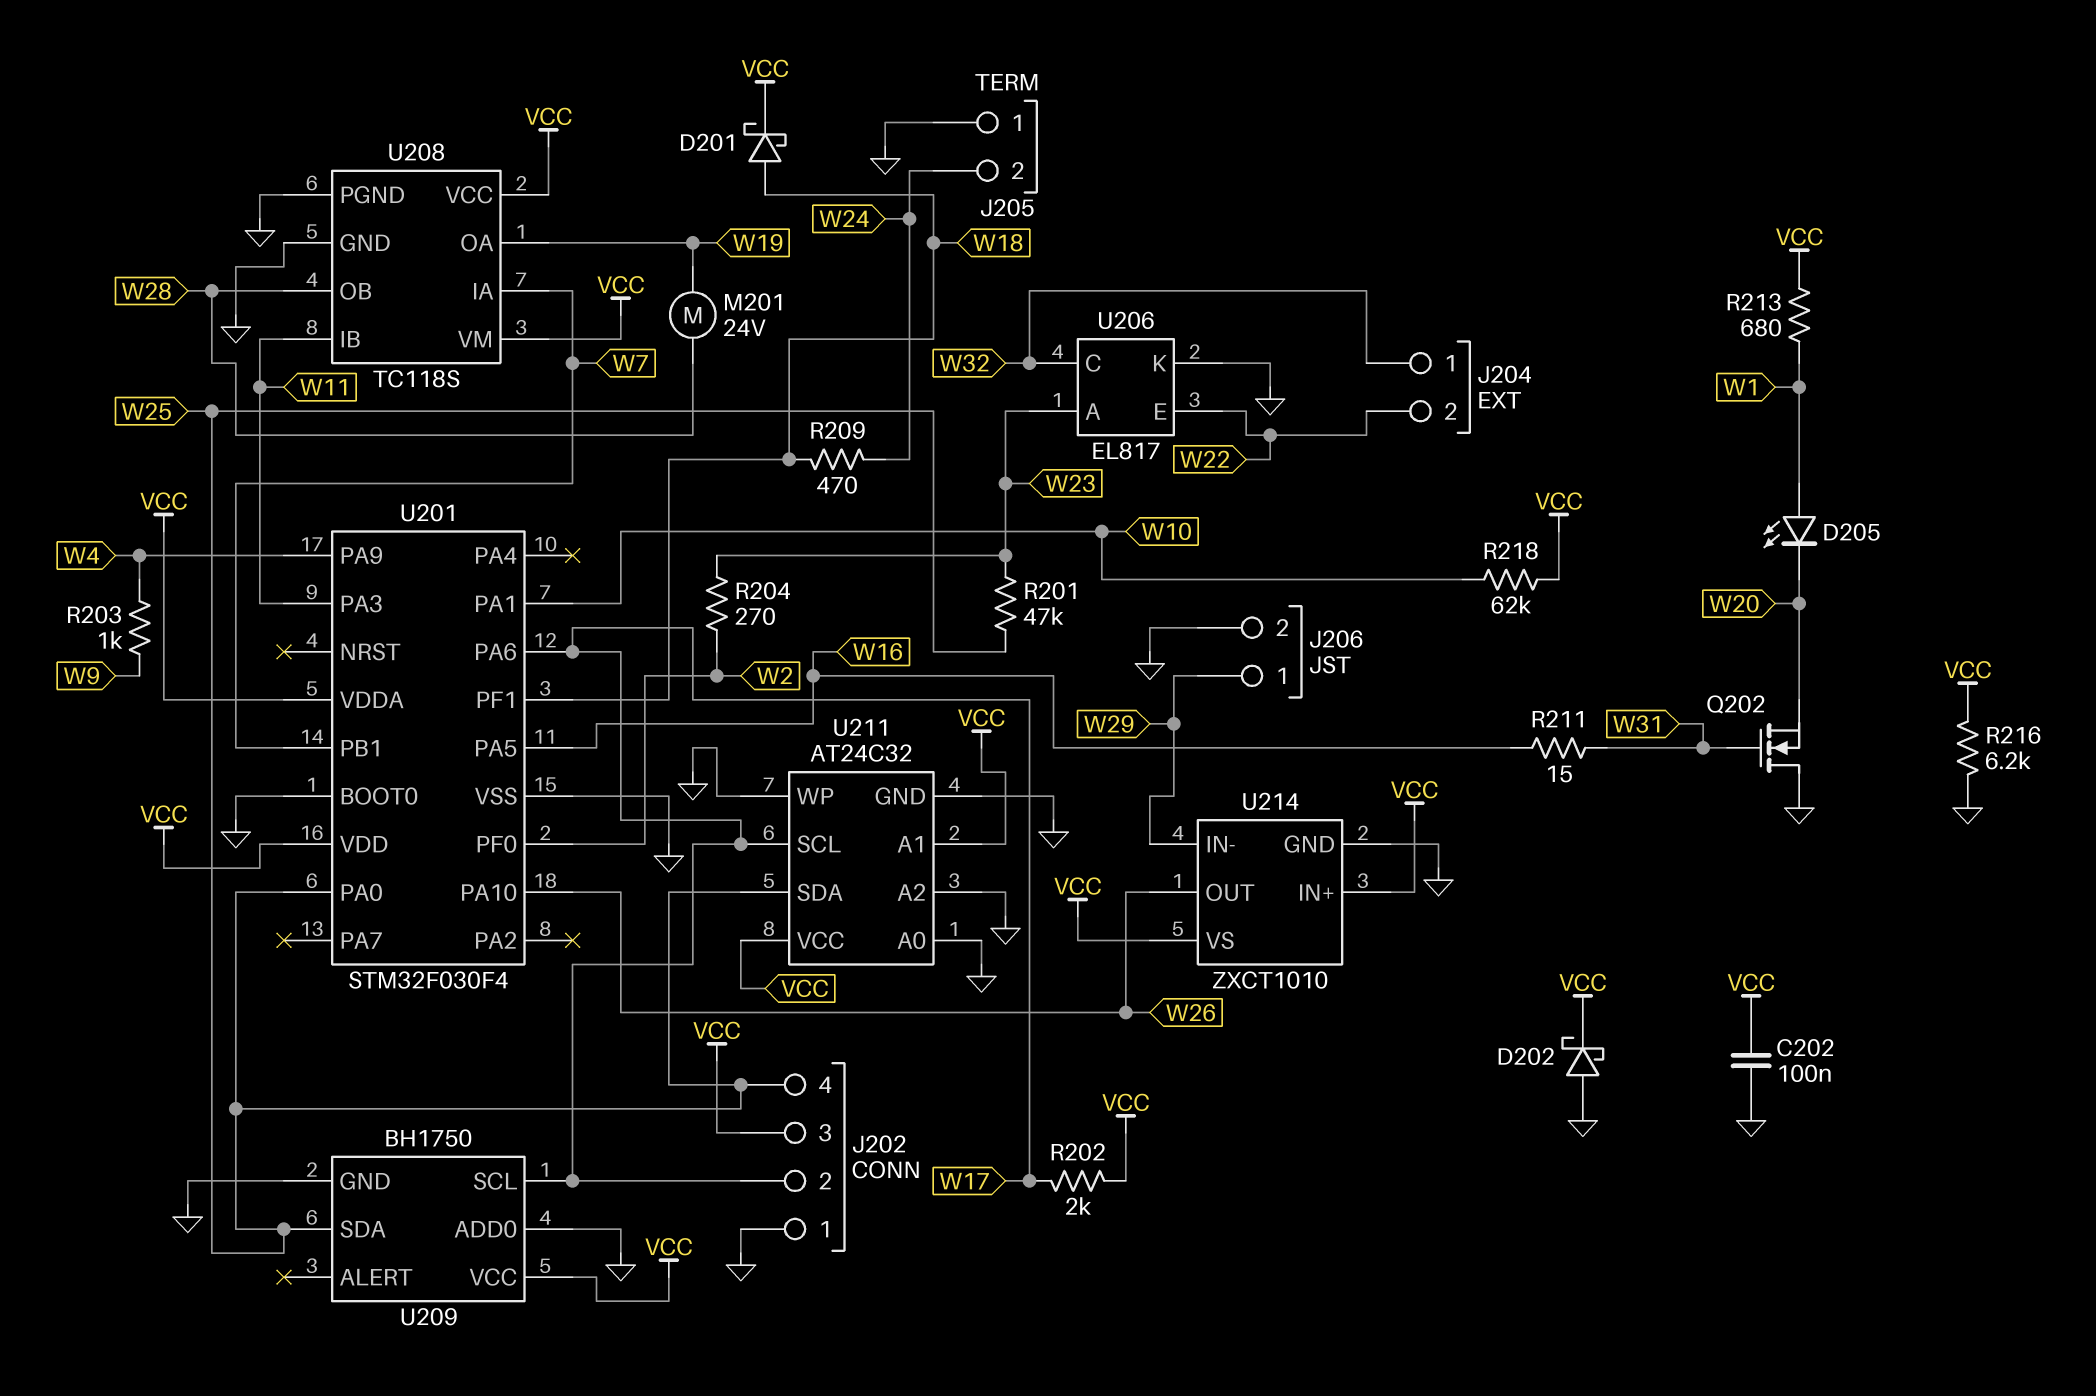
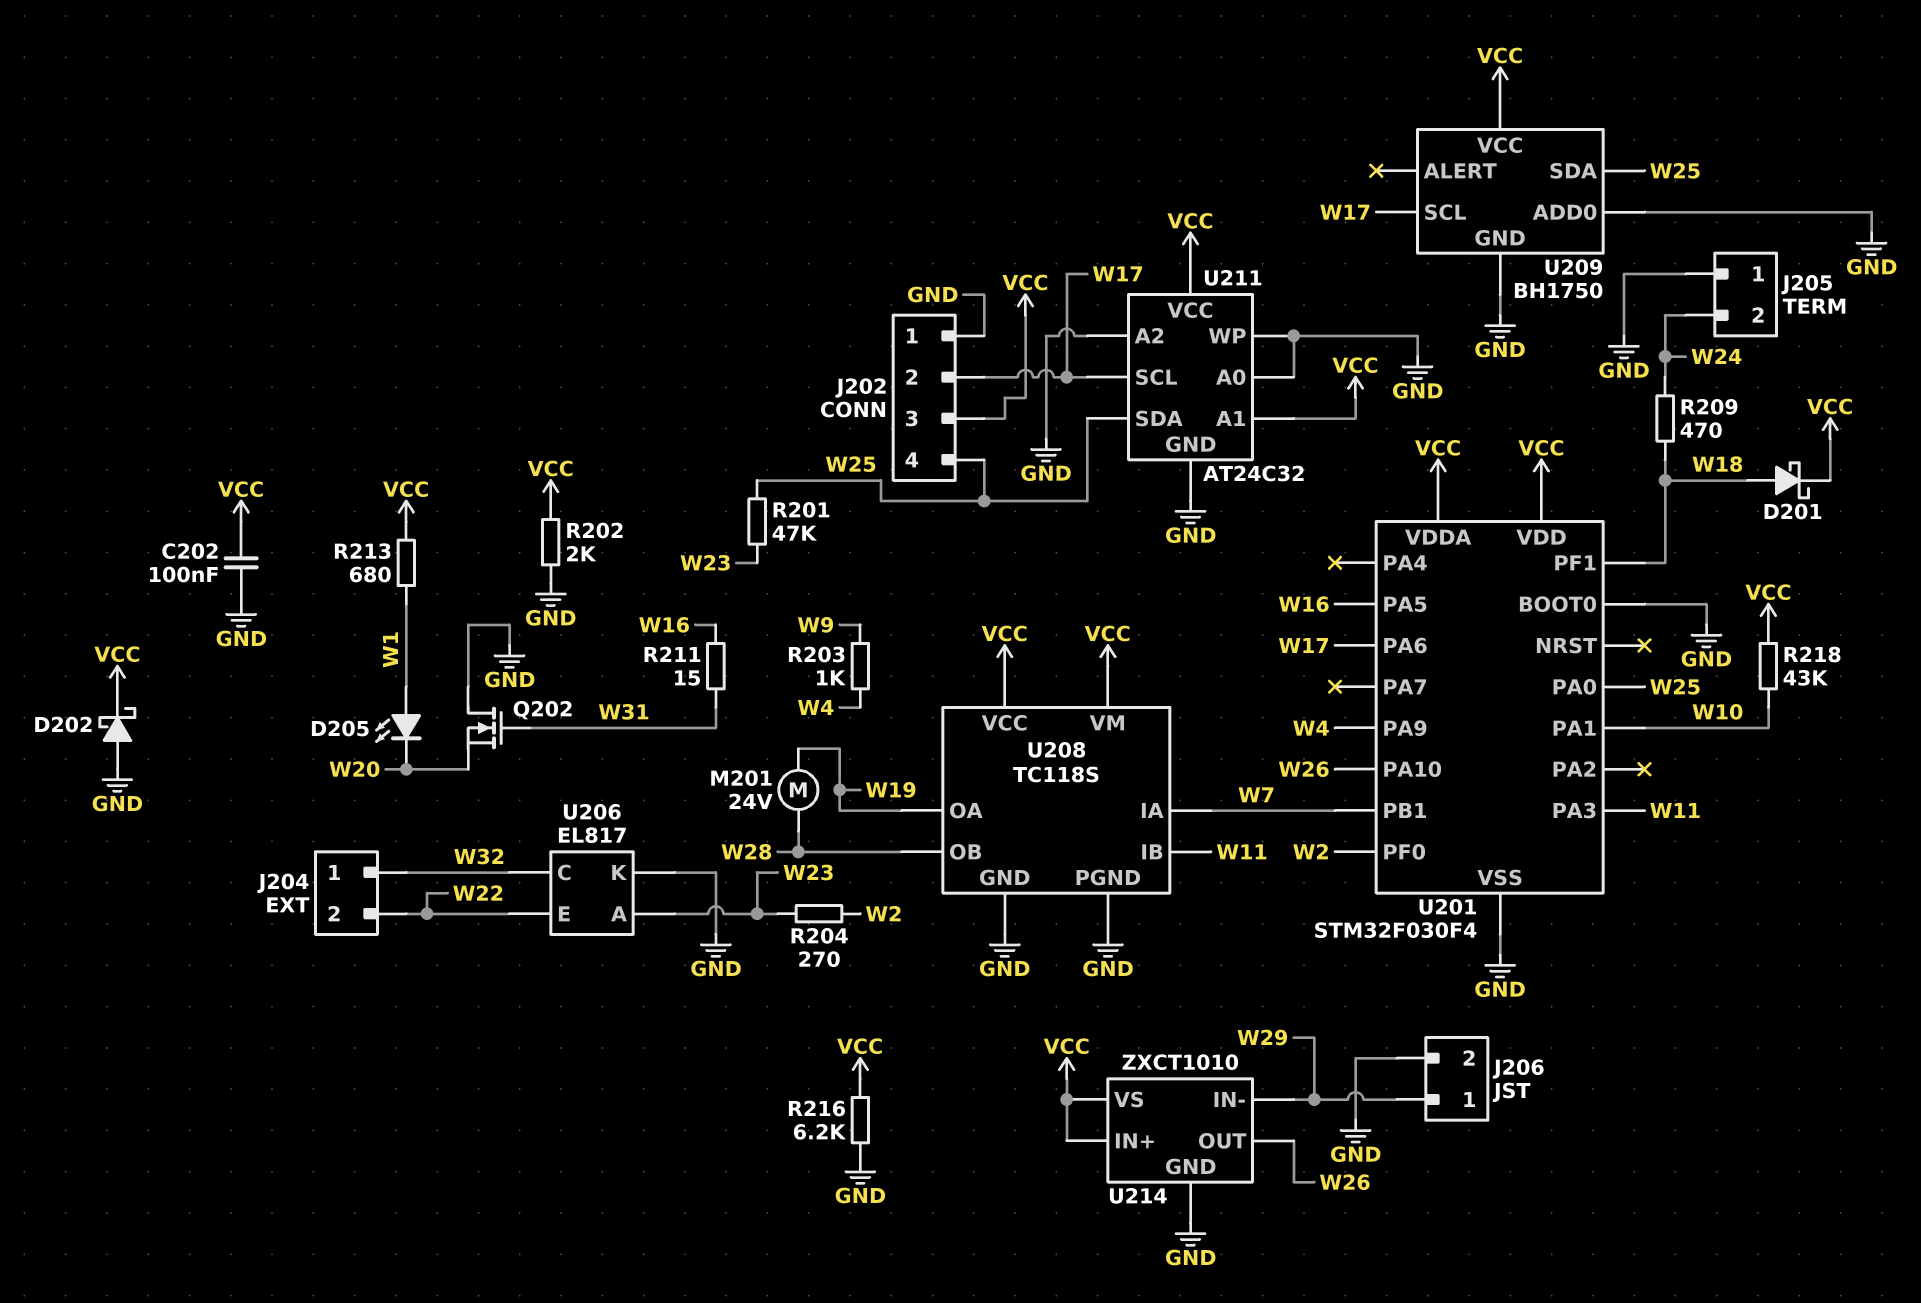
R202: 2k (VCC, W17) -> 2k (GND, VCC)
R218: 62k (VCC, W10) -> 43k (VCC, W10)

